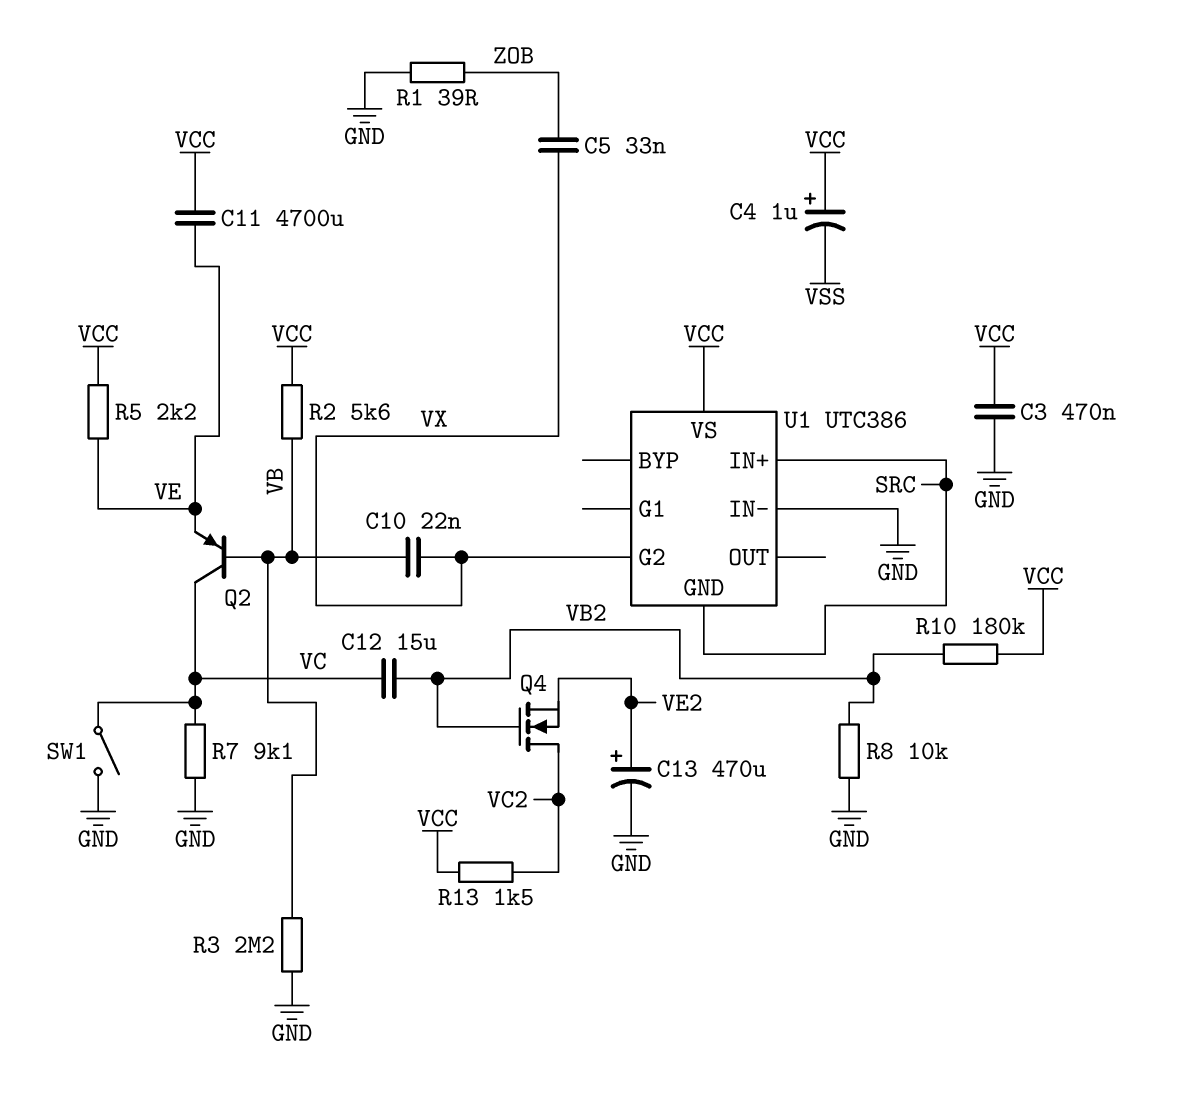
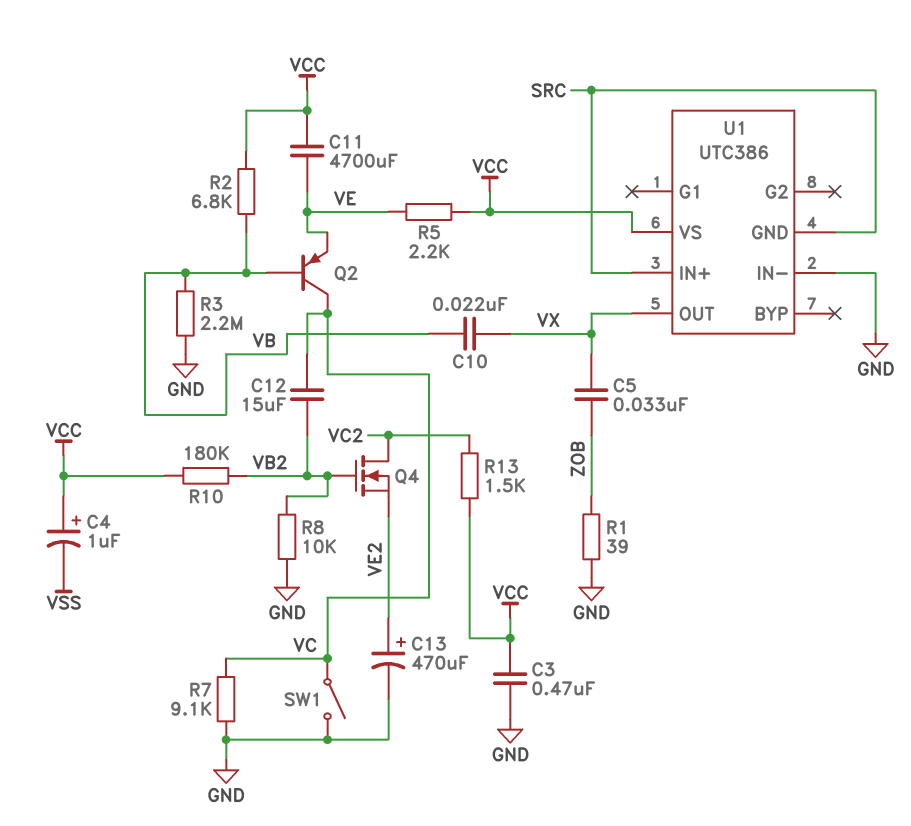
R2: 5.6k (VB, VCC) -> 6.8k (VB, VCC)
U1 pin G2: VX -> none
U1 pin OUT: none -> VX

